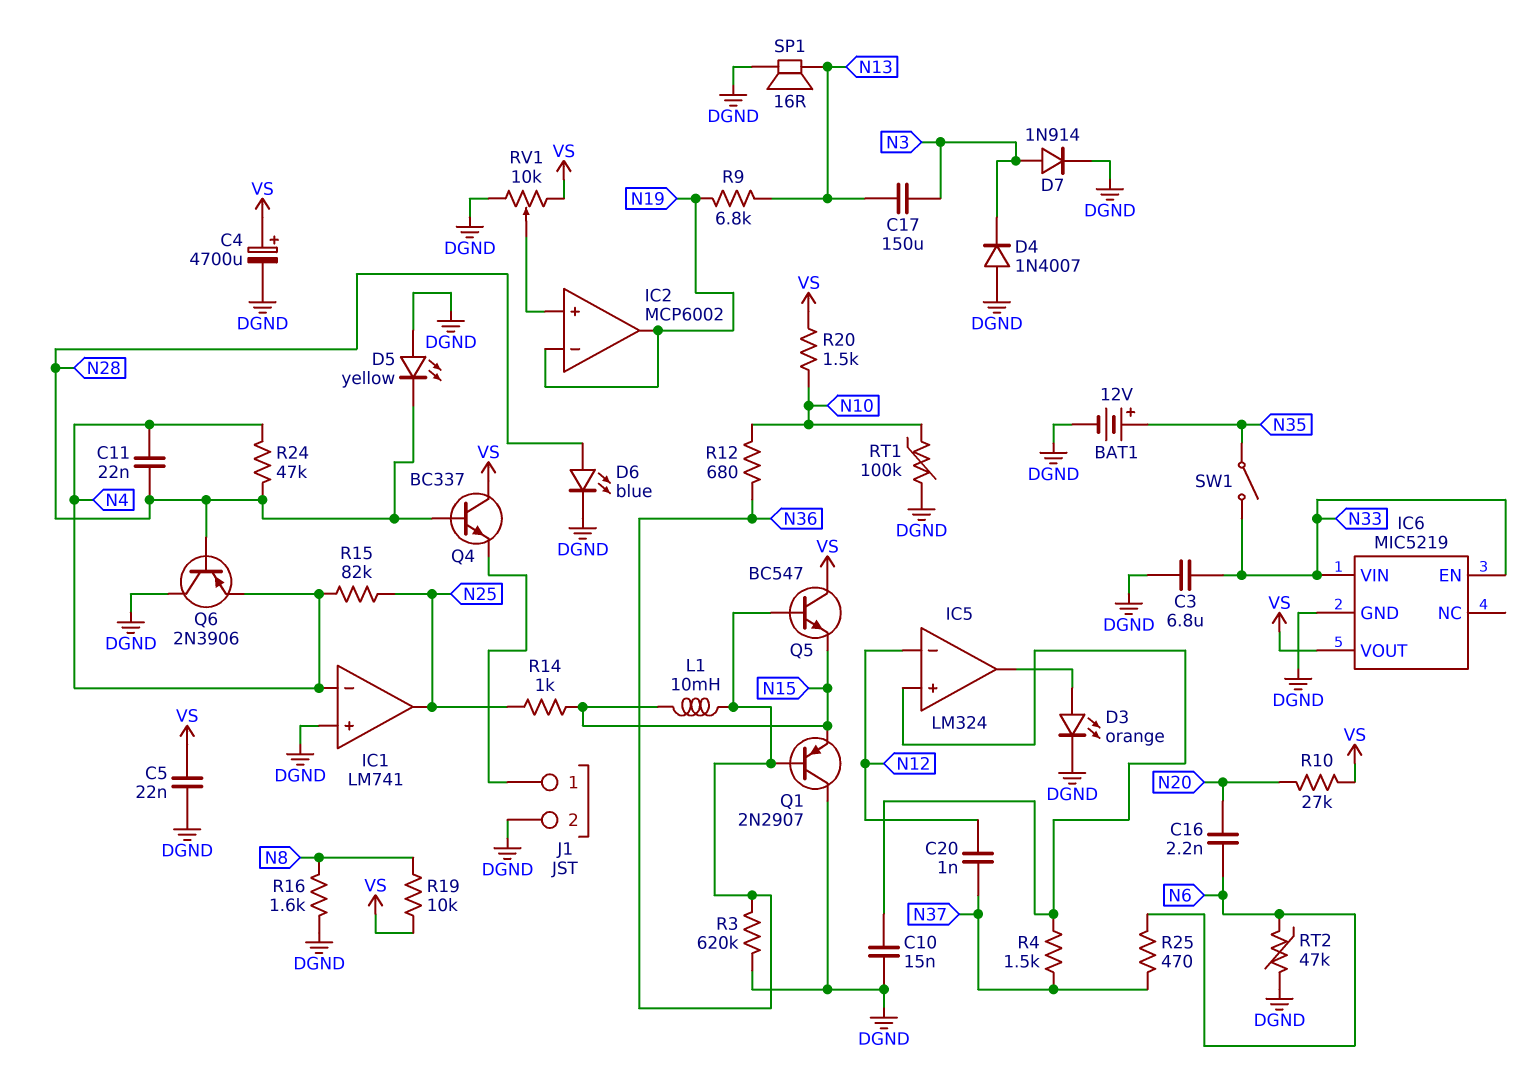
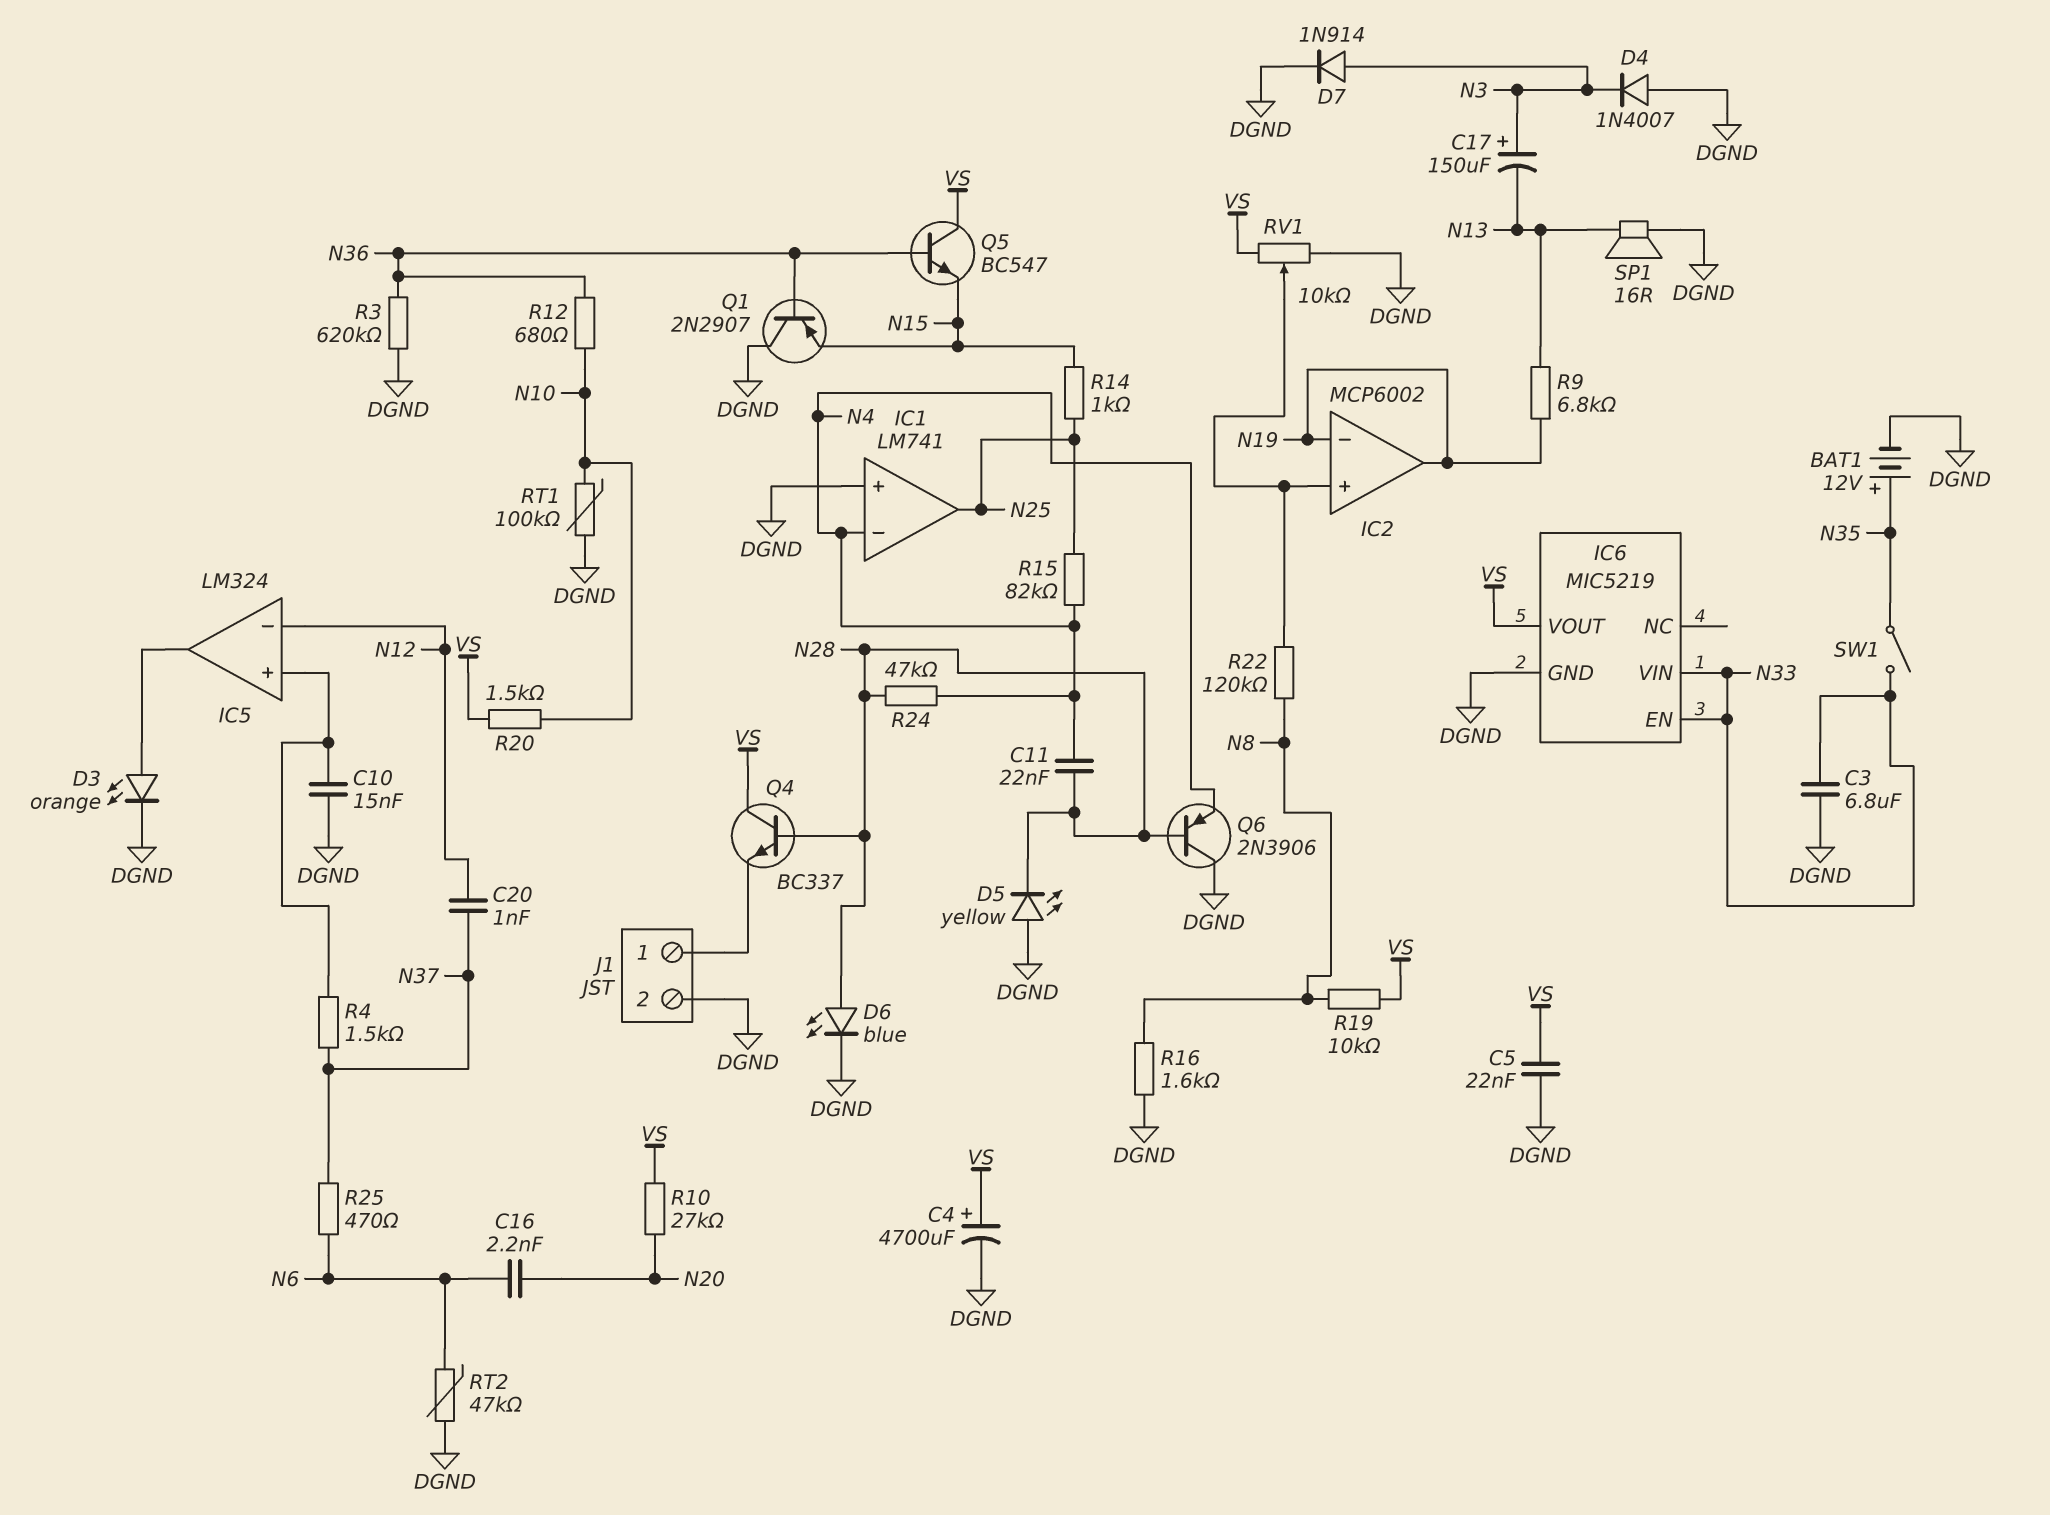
C17: 150uF (N3, N13) -> 150uF (plus N3, minus N13)
L1: 10mH (N15, N36) -> none
R22: none -> 120k (IC2/in+, N8)

